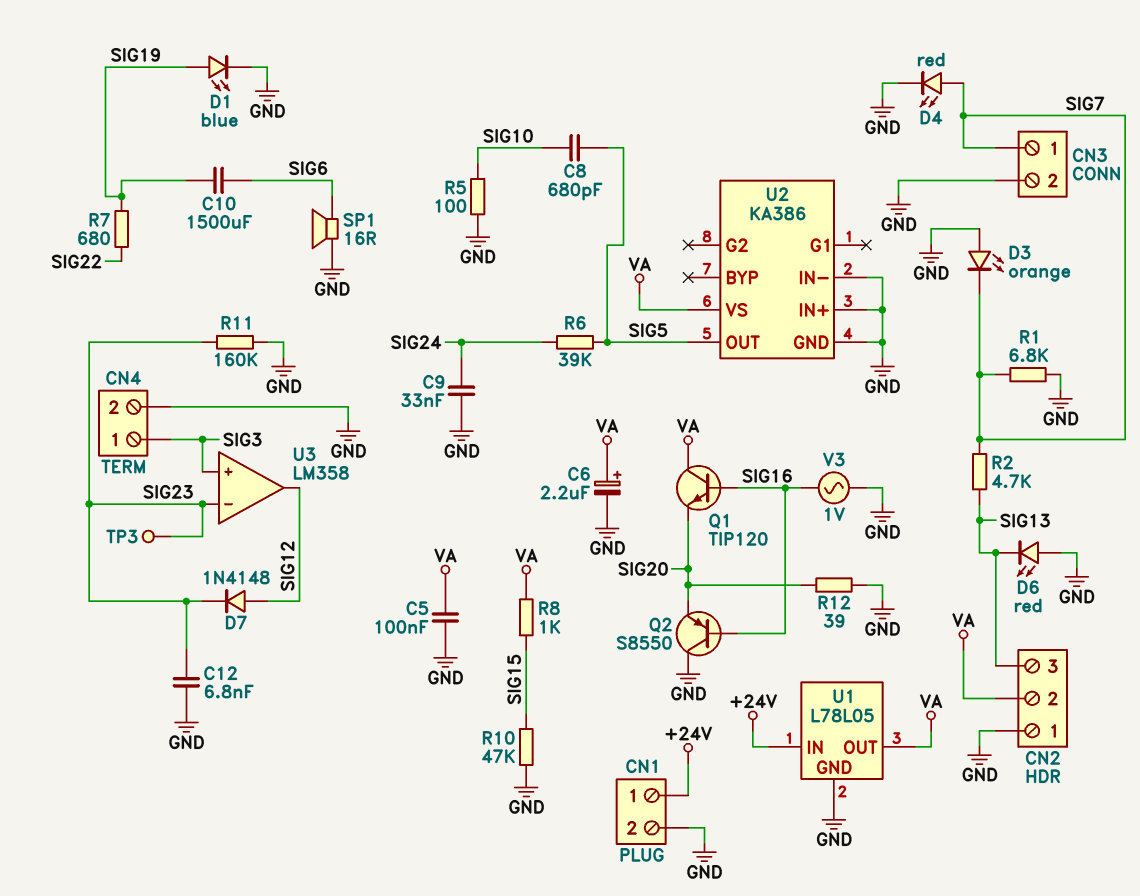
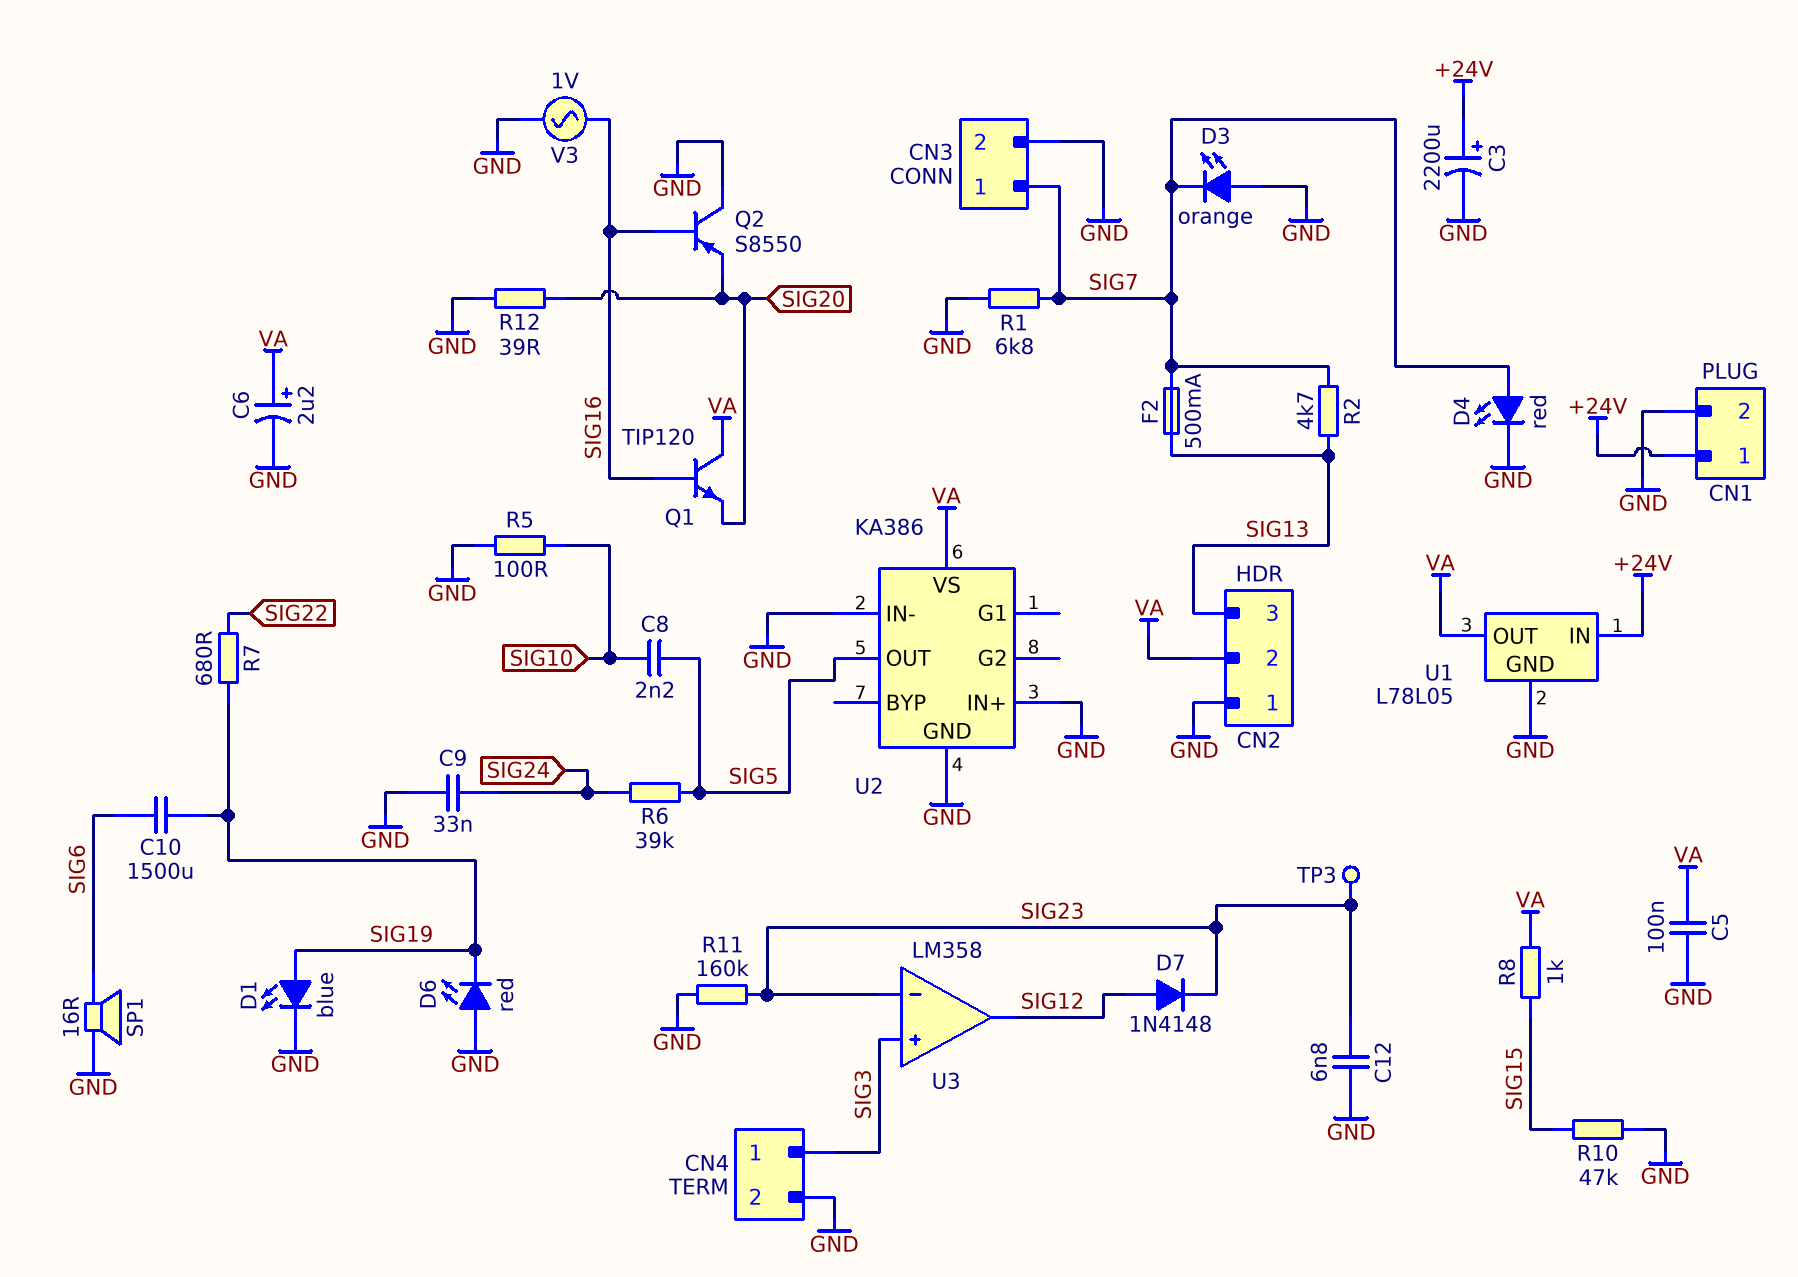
C3: none -> 2200uF (plus +24V, minus GND)
C8: 680pF (SIG5, SIG10) -> 2.2nF (SIG5, SIG10)
D6: LED red (A GND, K SIG13) -> LED red (A GND, K SIG19)
F2: none -> 500mA (SIG7, SIG13)

